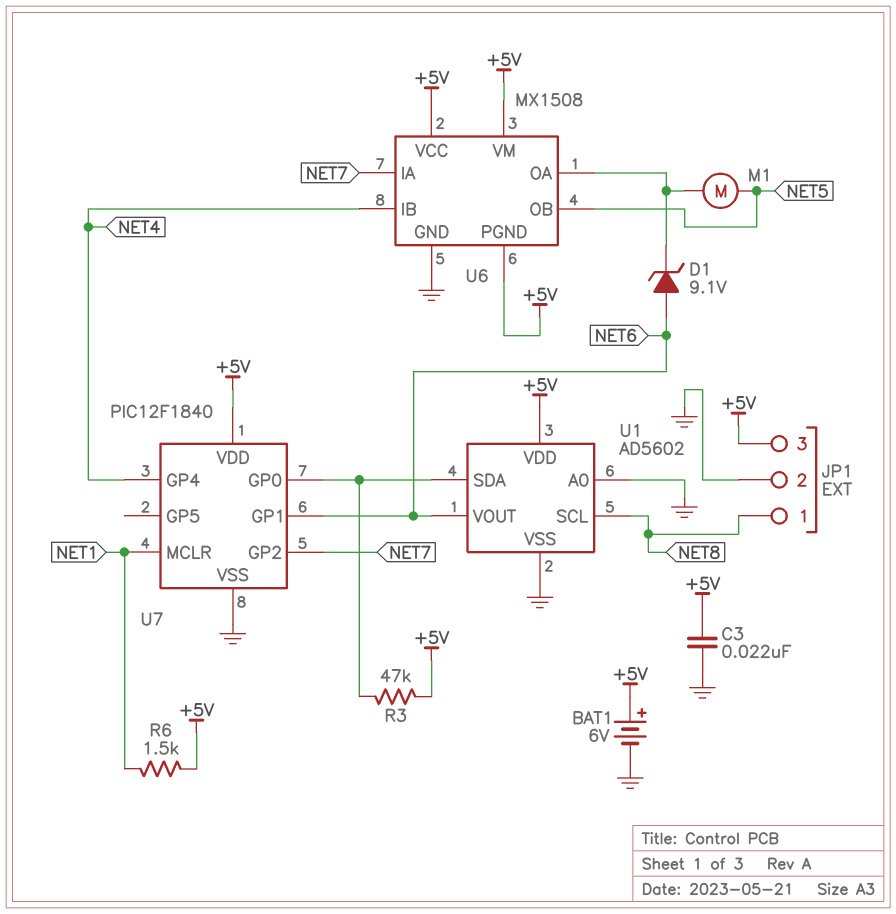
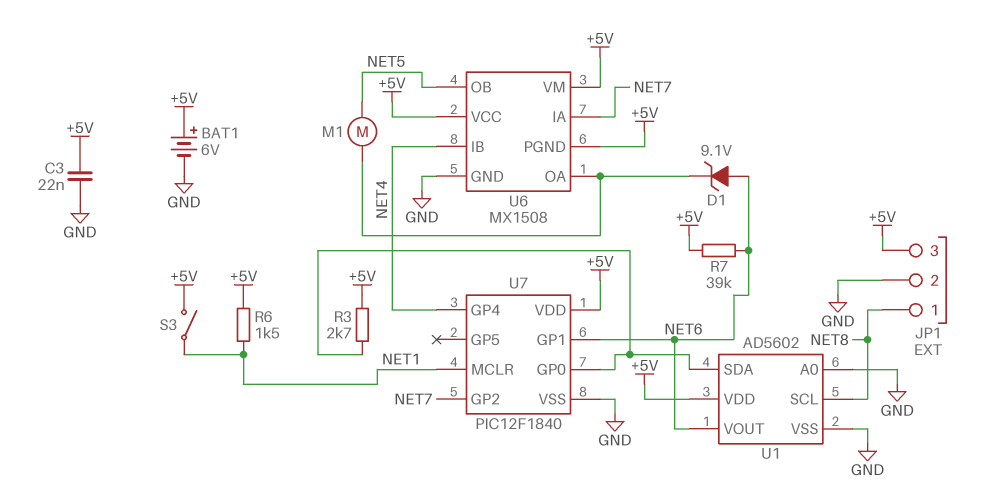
R3: 47k (+5V, U1/SDA) -> 2.7k (+5V, U1/SDA)
R7: none -> 39k (+5V, NET6)
S3: none -> switch (+5V, NET1)

